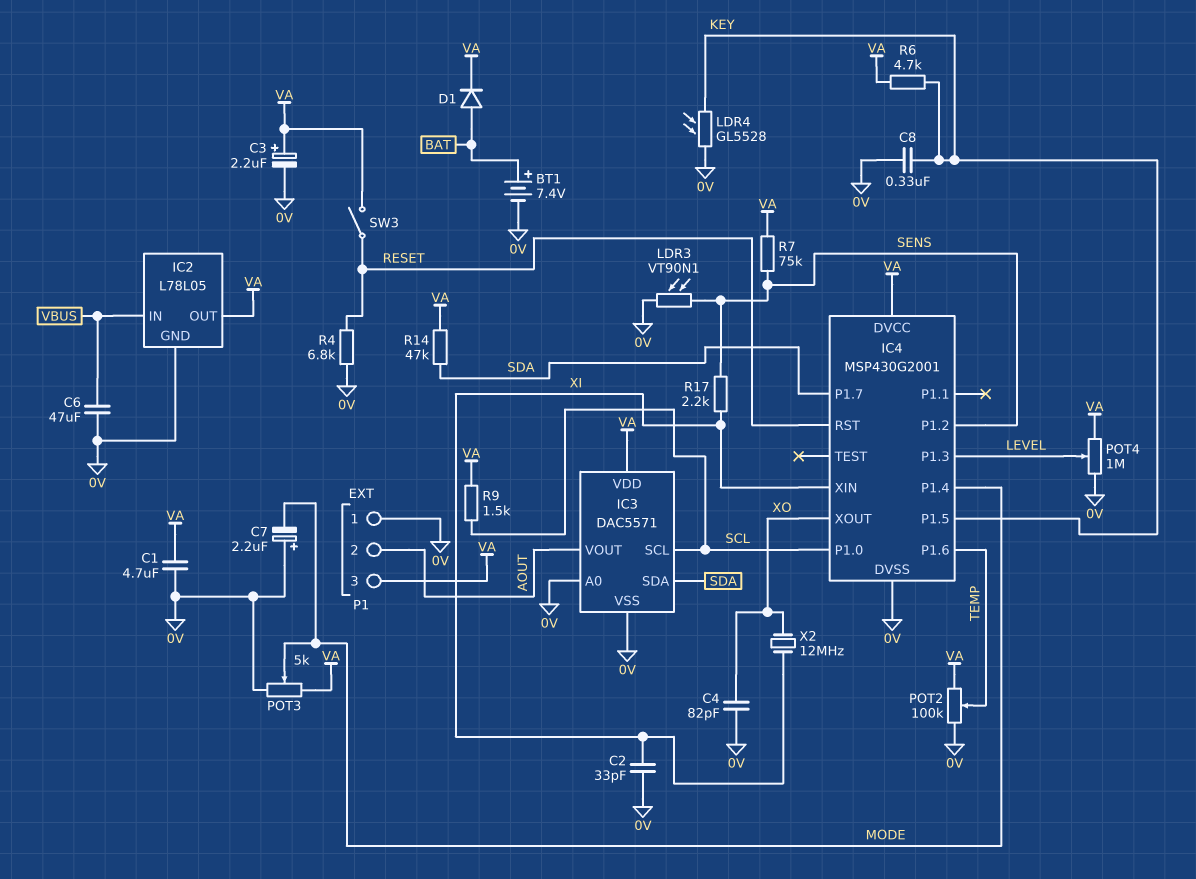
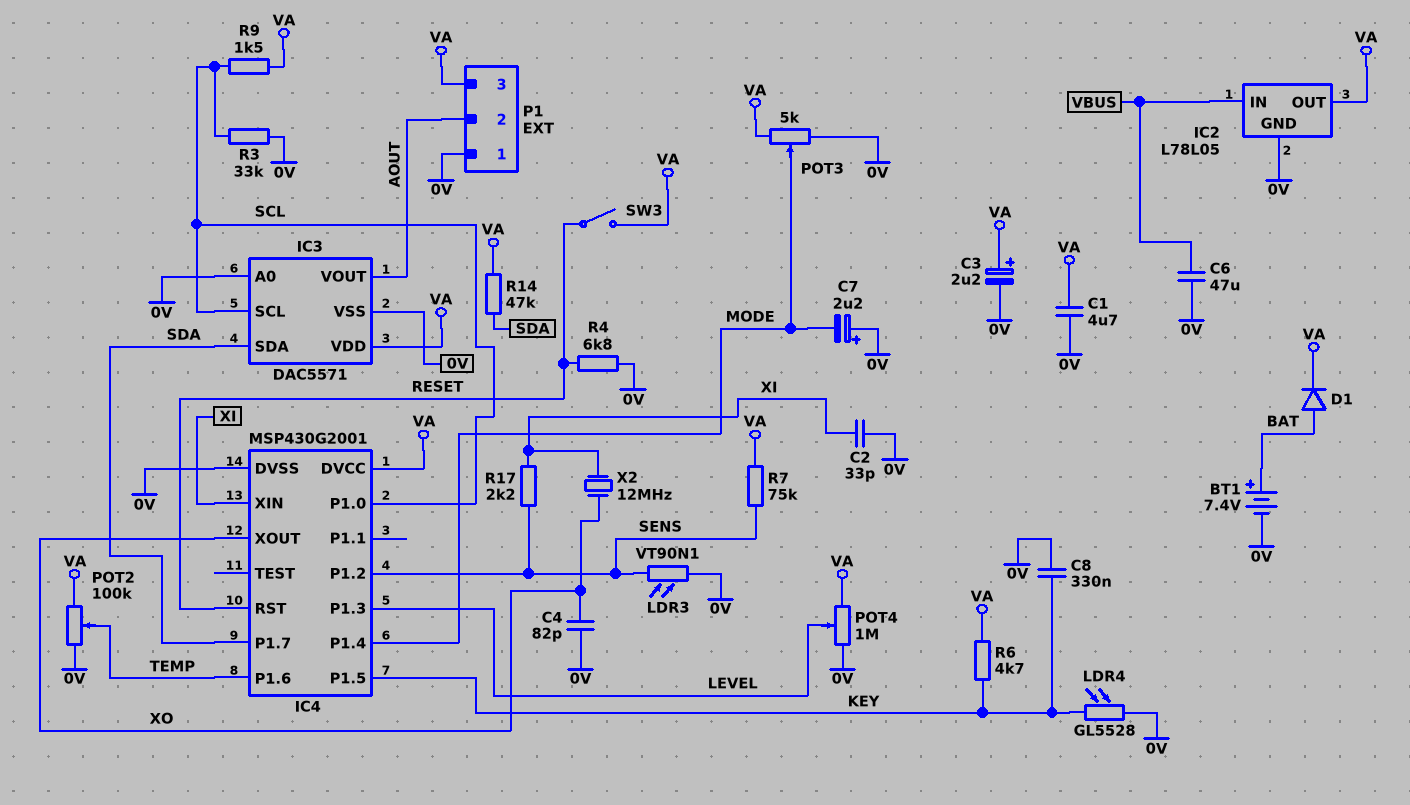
R3: none -> 33k (0V, SCL)

